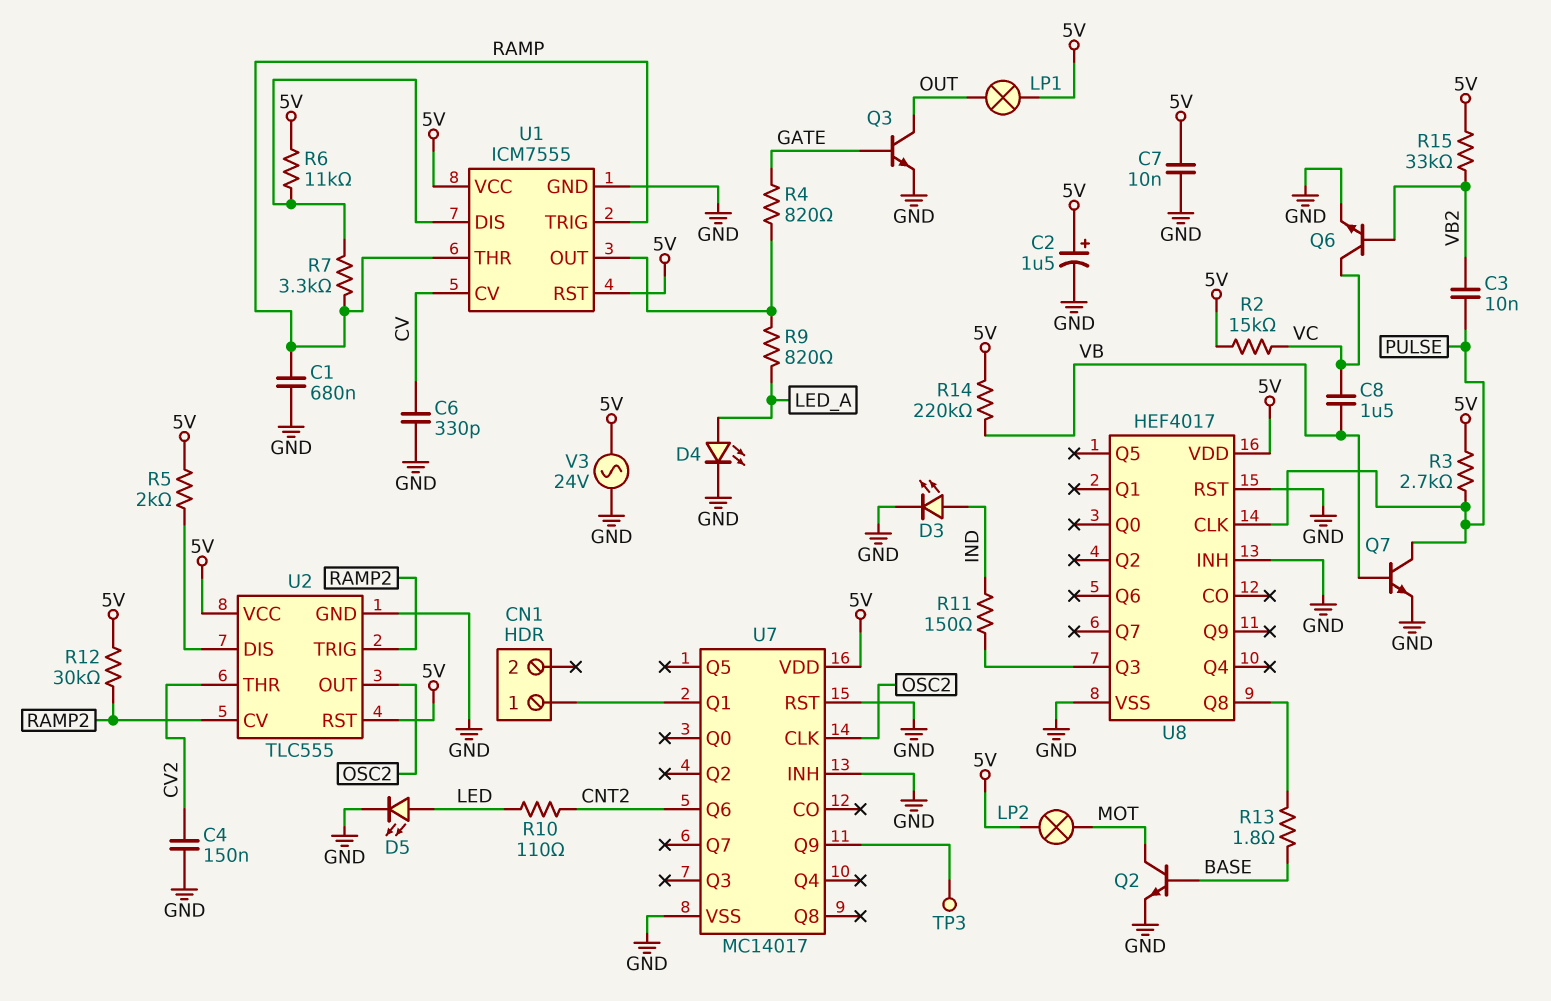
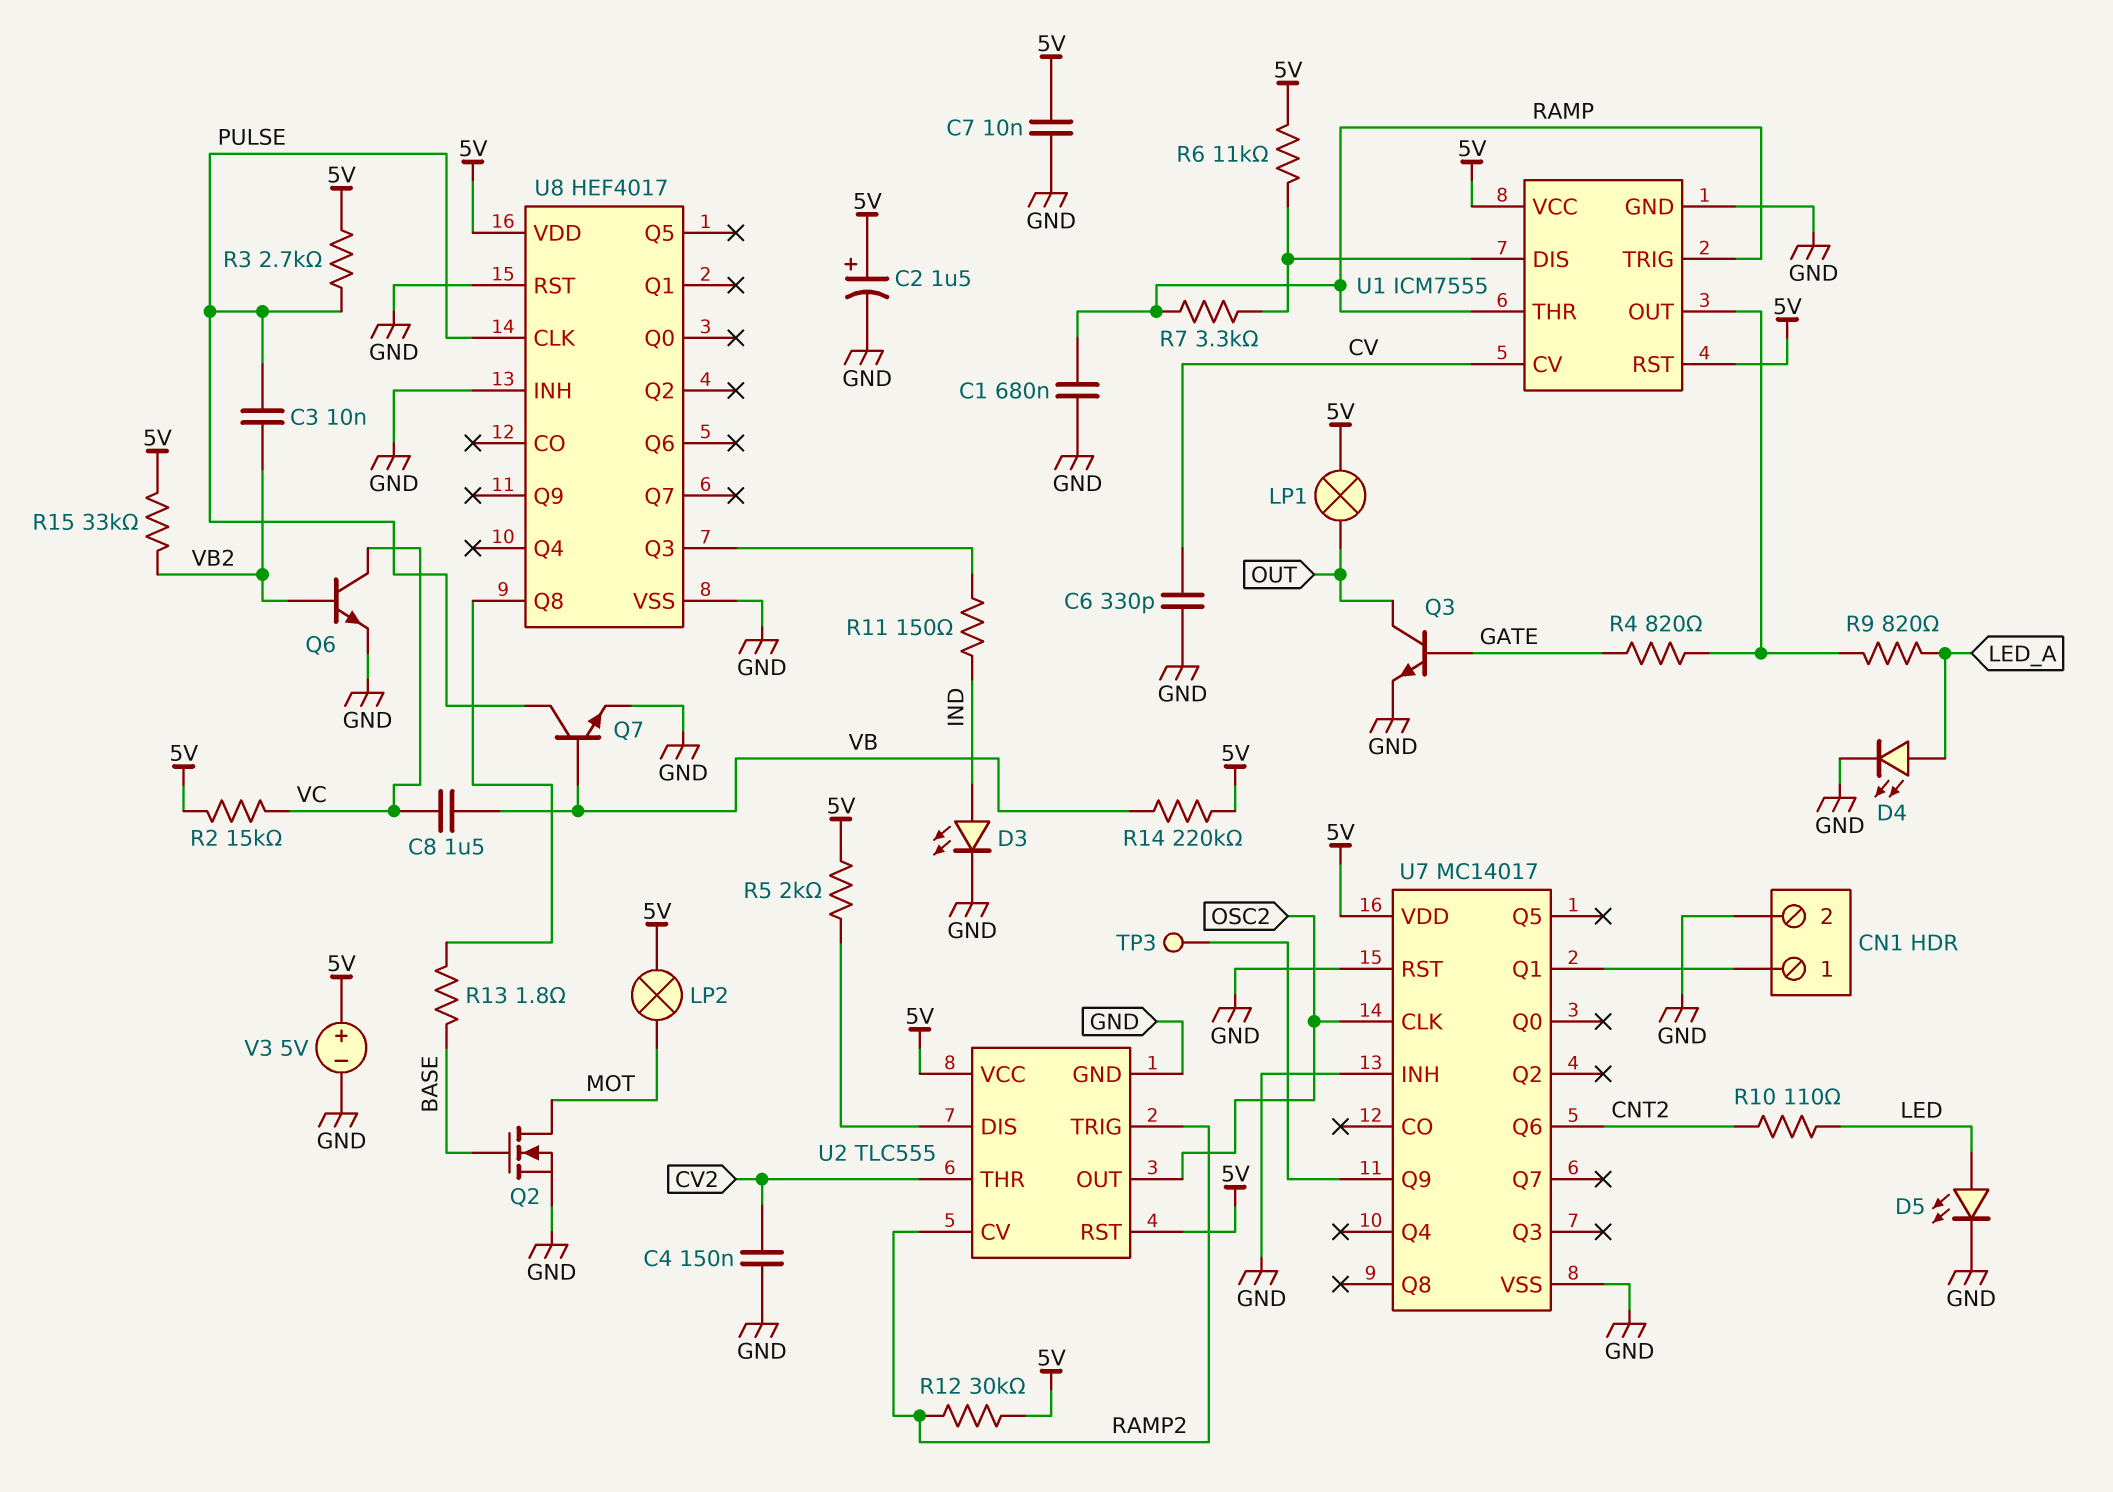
CN1 pin 2: none -> GND
Q2: NPN (B BASE, C MOT, E GND) -> NMOS (G BASE, D MOT, S GND)
V3: AC 24V (5V, GND) -> 5V (plus 5V, minus GND)

